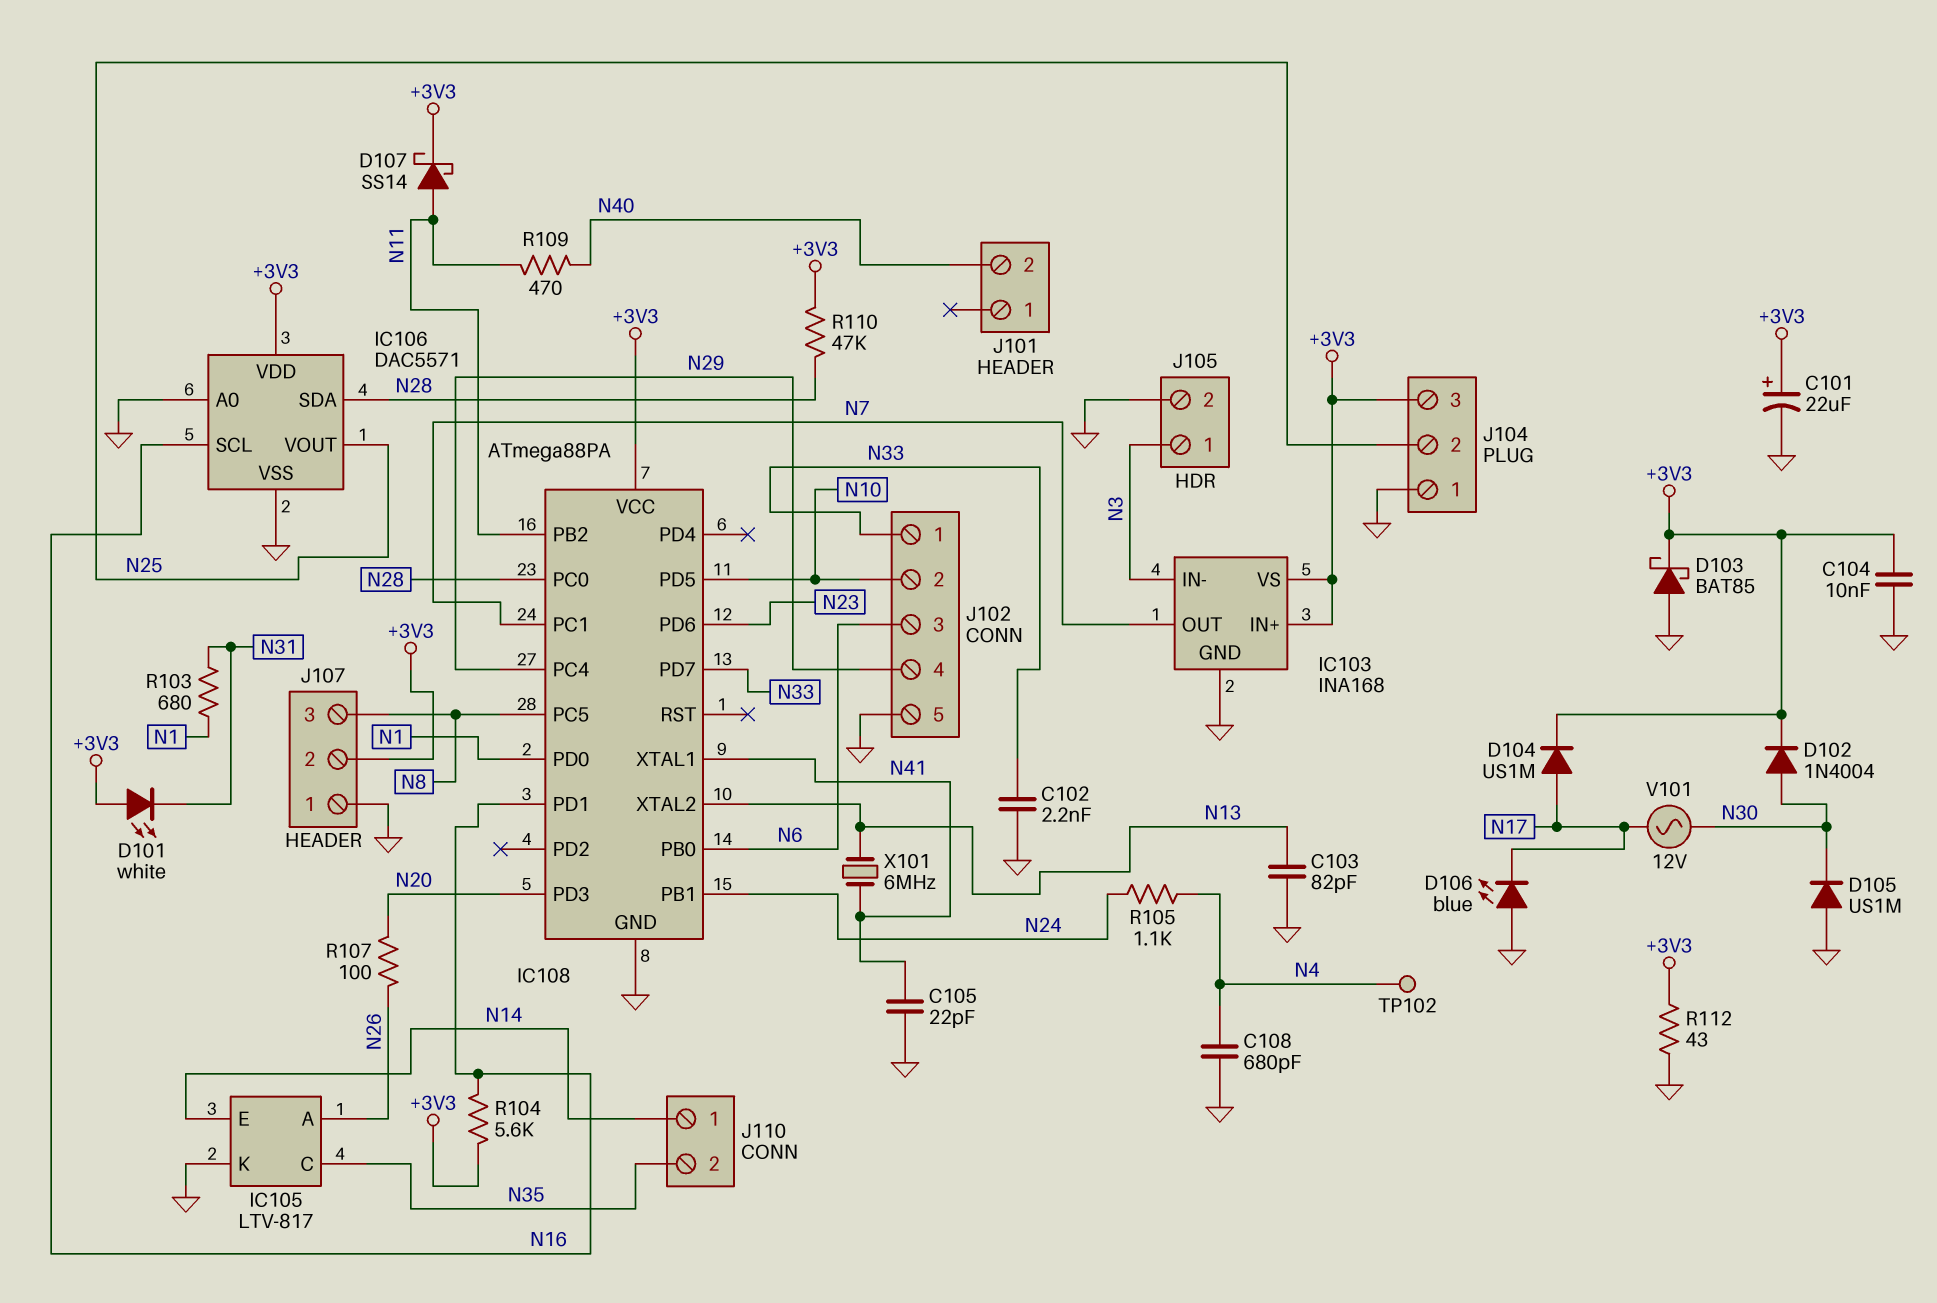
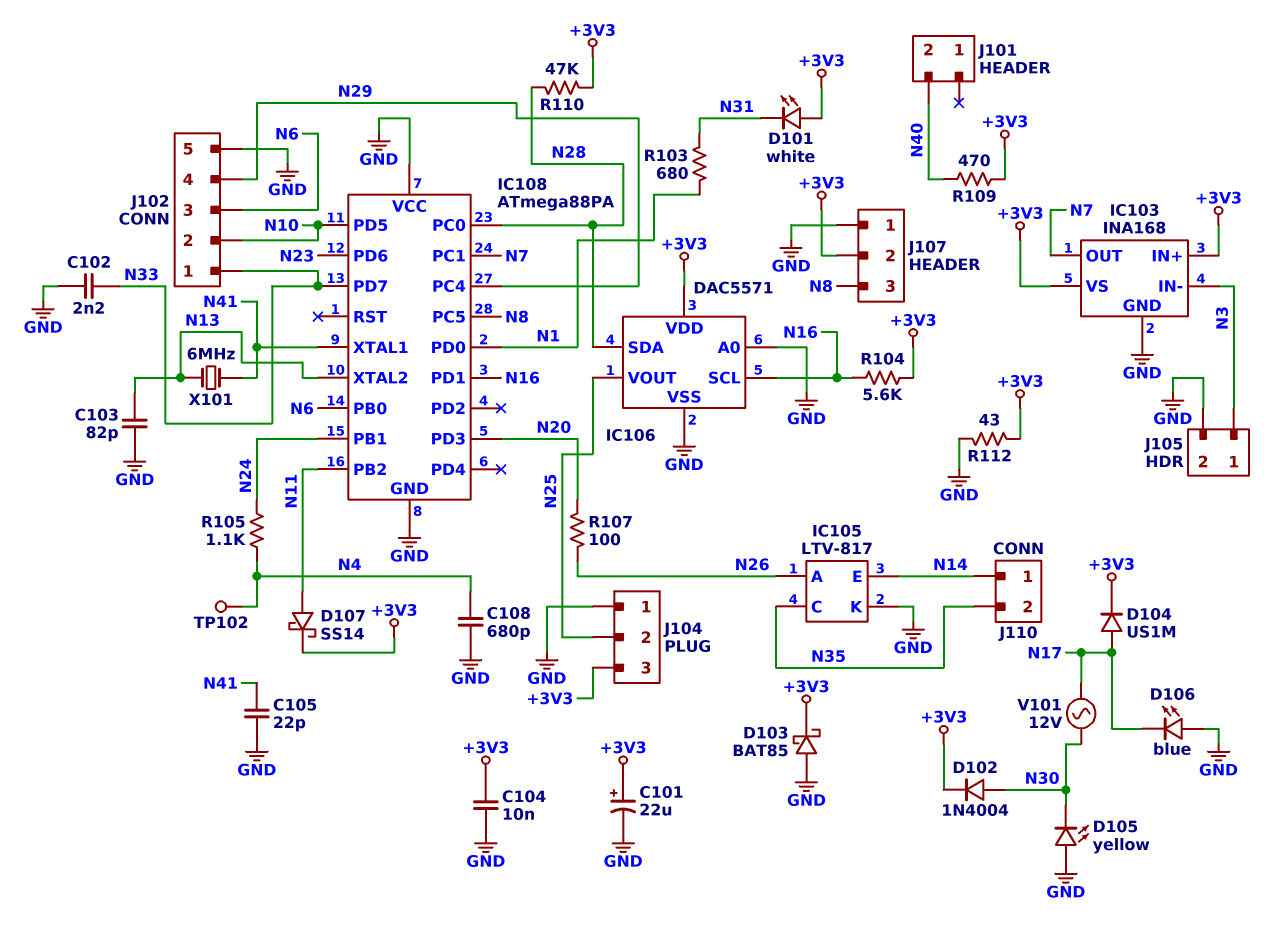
D105: diode US1M (A GND, K N30) -> LED yellow (A GND, K N30)
IC108 pin VCC: +3V3 -> GND
R109: 470 (N11, N40) -> 470 (+3V3, N40)

